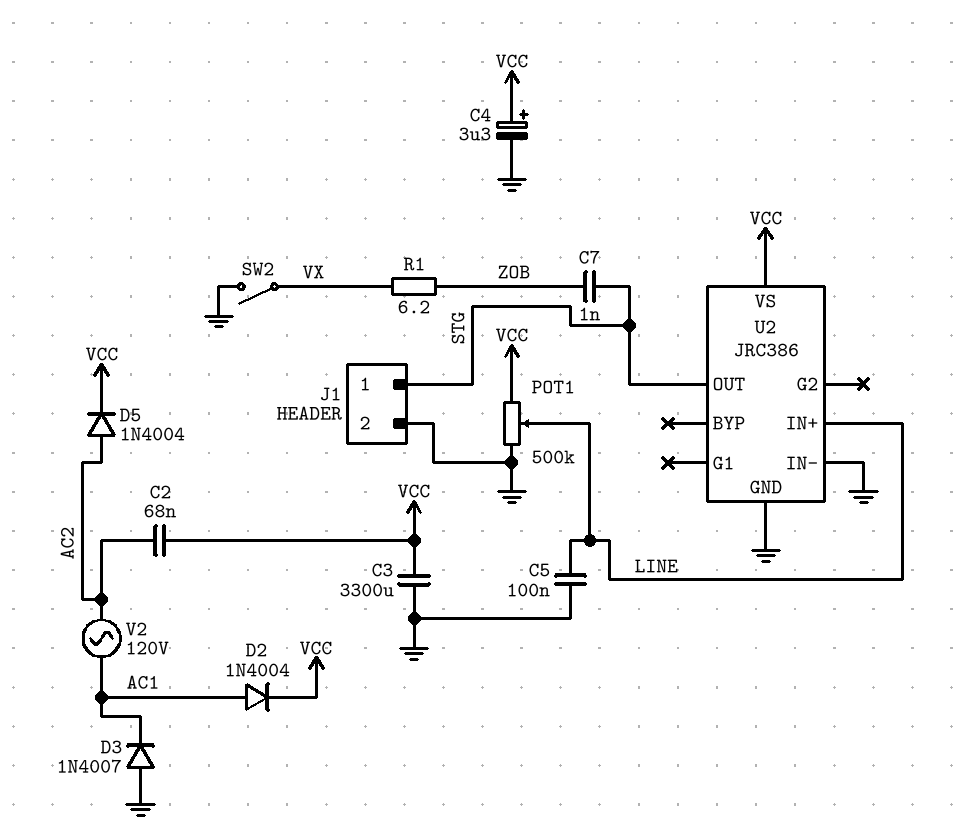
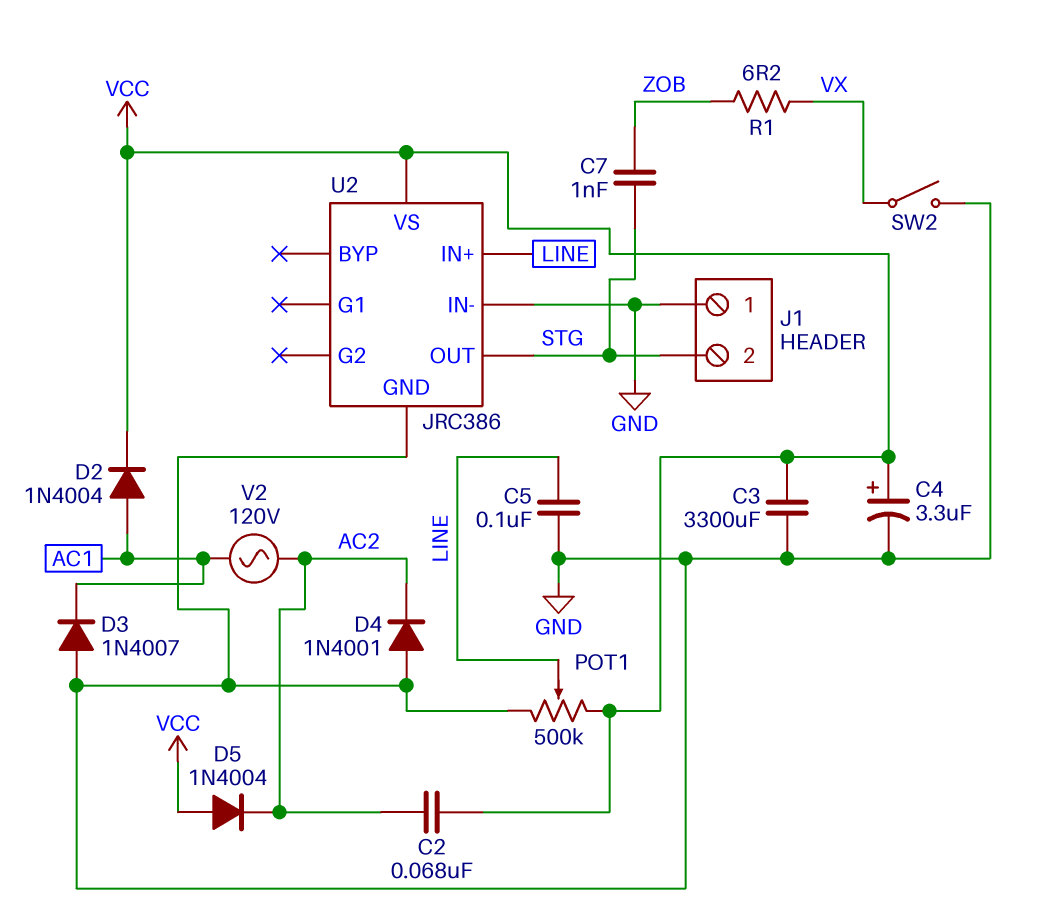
D4: none -> diode 1N4001 (A GND, K AC2)
D5: diode 1N4004 (A AC2, K VCC) -> diode 1N4004 (A VCC, K AC2)
J1 pin 1: STG -> GND
J1 pin 2: GND -> STG

